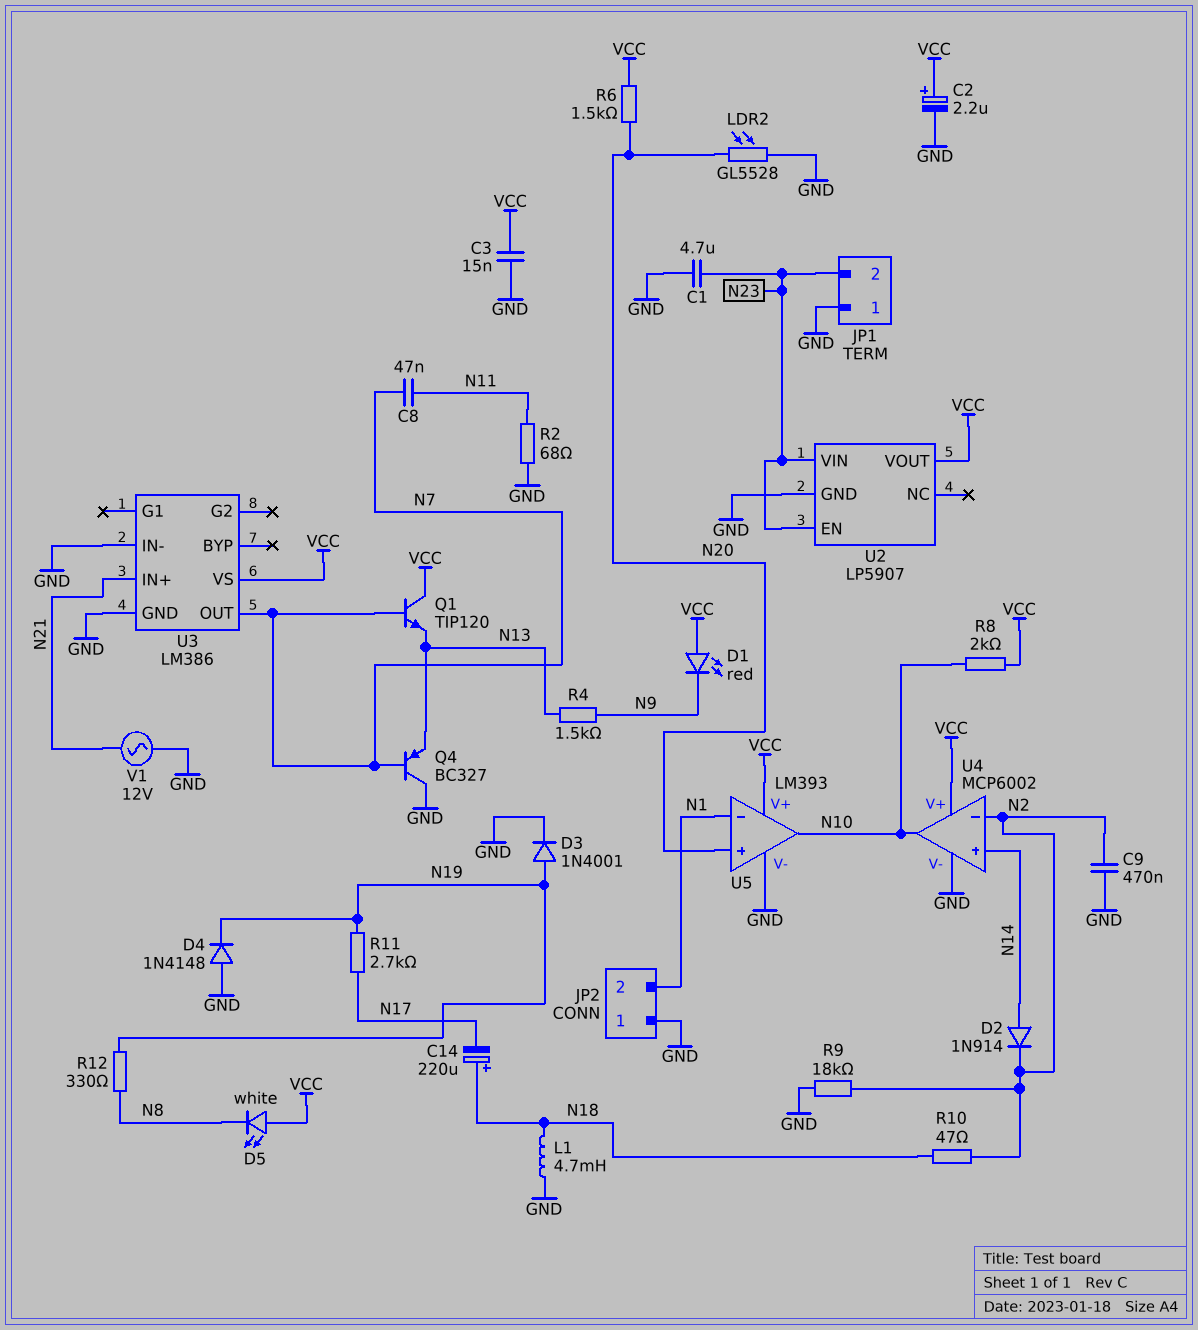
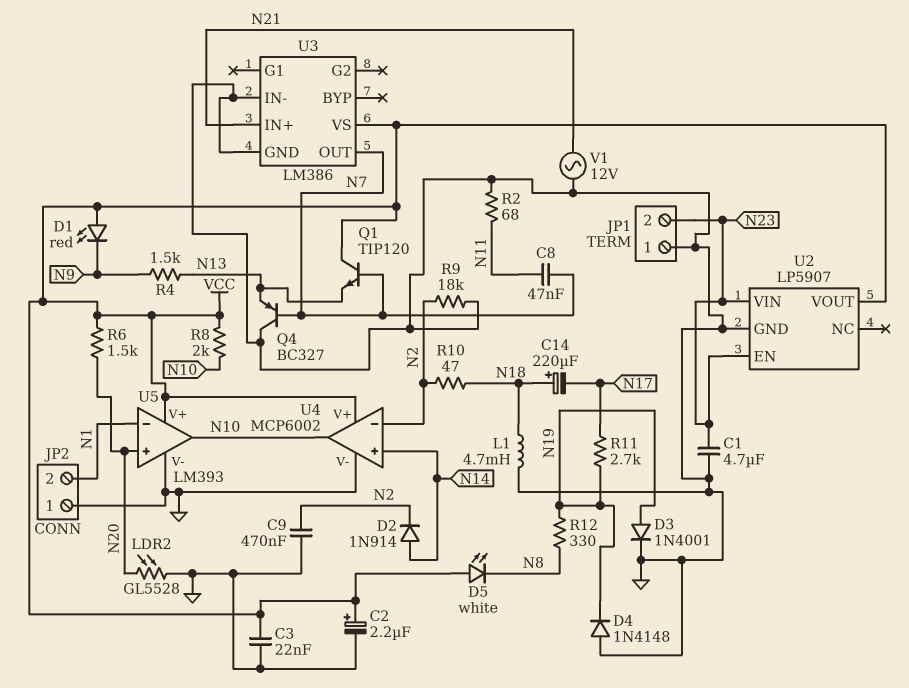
C3: 15nF (GND, VCC) -> 22nF (GND, VCC)

